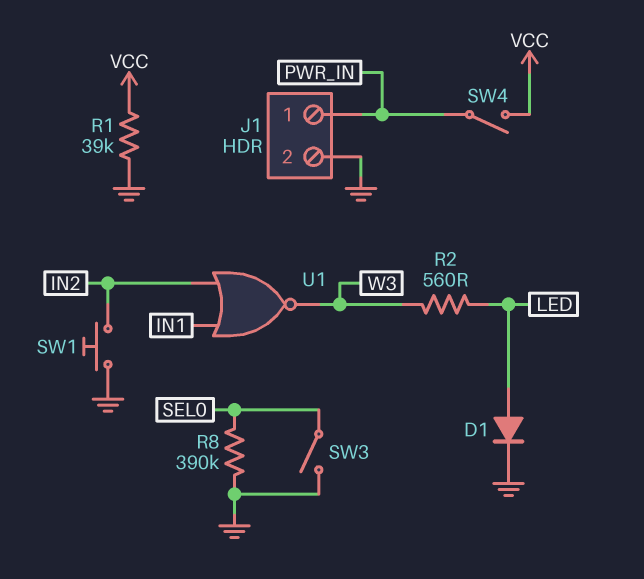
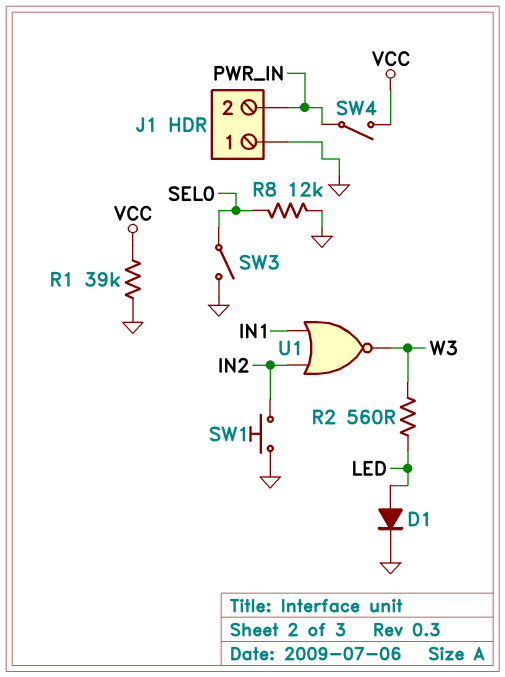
J1 pin 1: PWR_IN -> GND
J1 pin 2: GND -> PWR_IN
R8: 390k (GND, SEL0) -> 12k (GND, SEL0)

